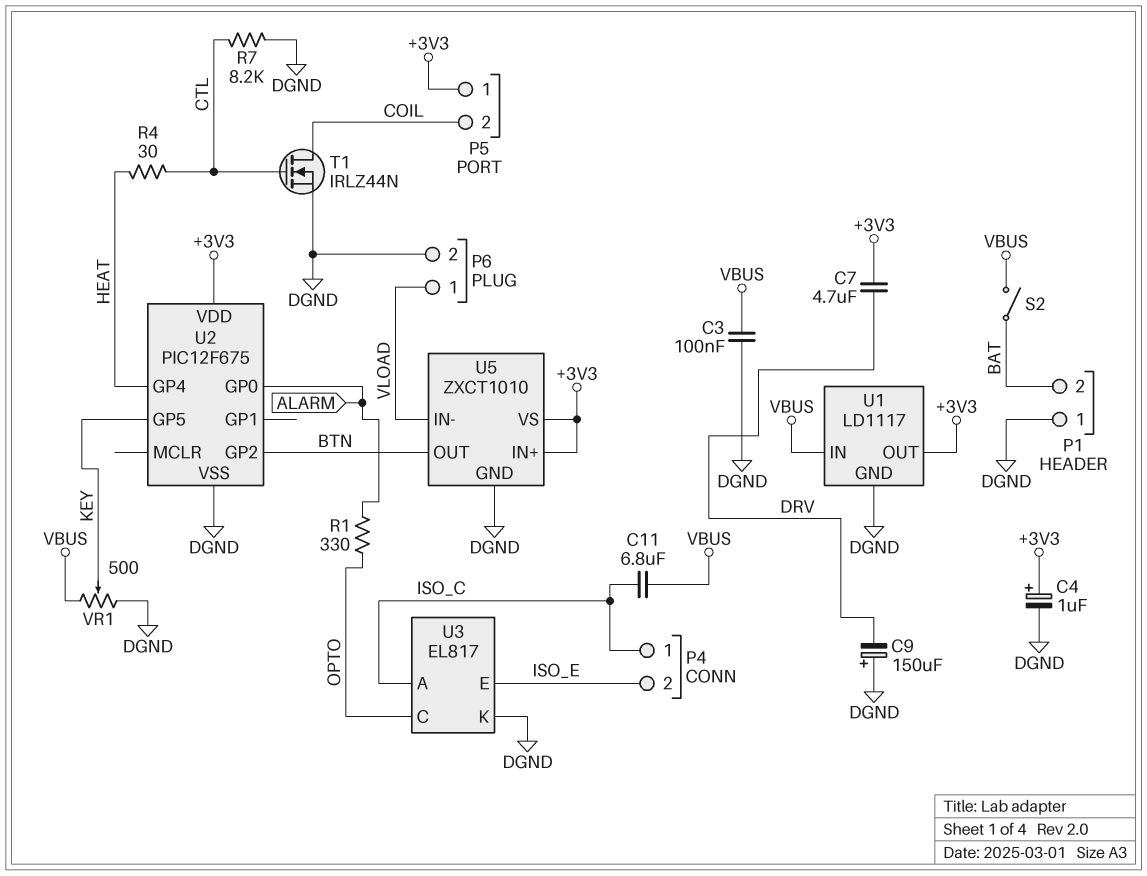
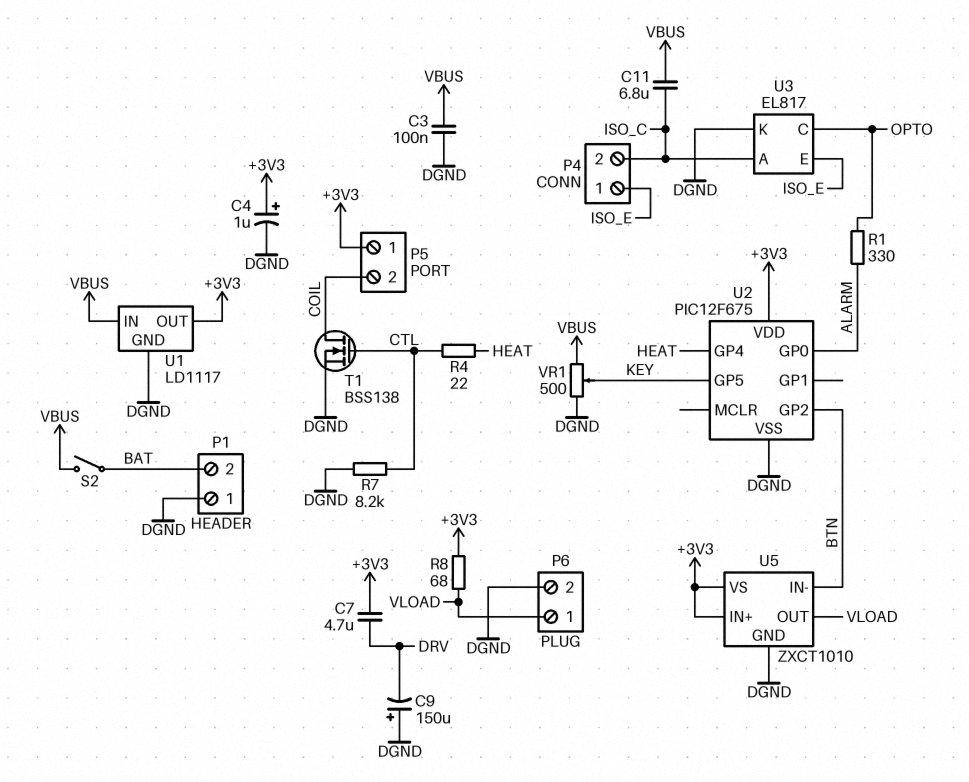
P4 pin 1: ISO_C -> ISO_E
P4 pin 2: ISO_E -> ISO_C
R4: 30 (CTL, HEAT) -> 22 (CTL, HEAT)
R8: none -> 68 (+3V3, VLOAD)
T1: NMOS IRLZ44N (G CTL, D COIL, S DGND) -> NMOS BSS138 (G CTL, D COIL, S DGND)
U5 pin IN-: VLOAD -> BTN
U5 pin OUT: BTN -> VLOAD

